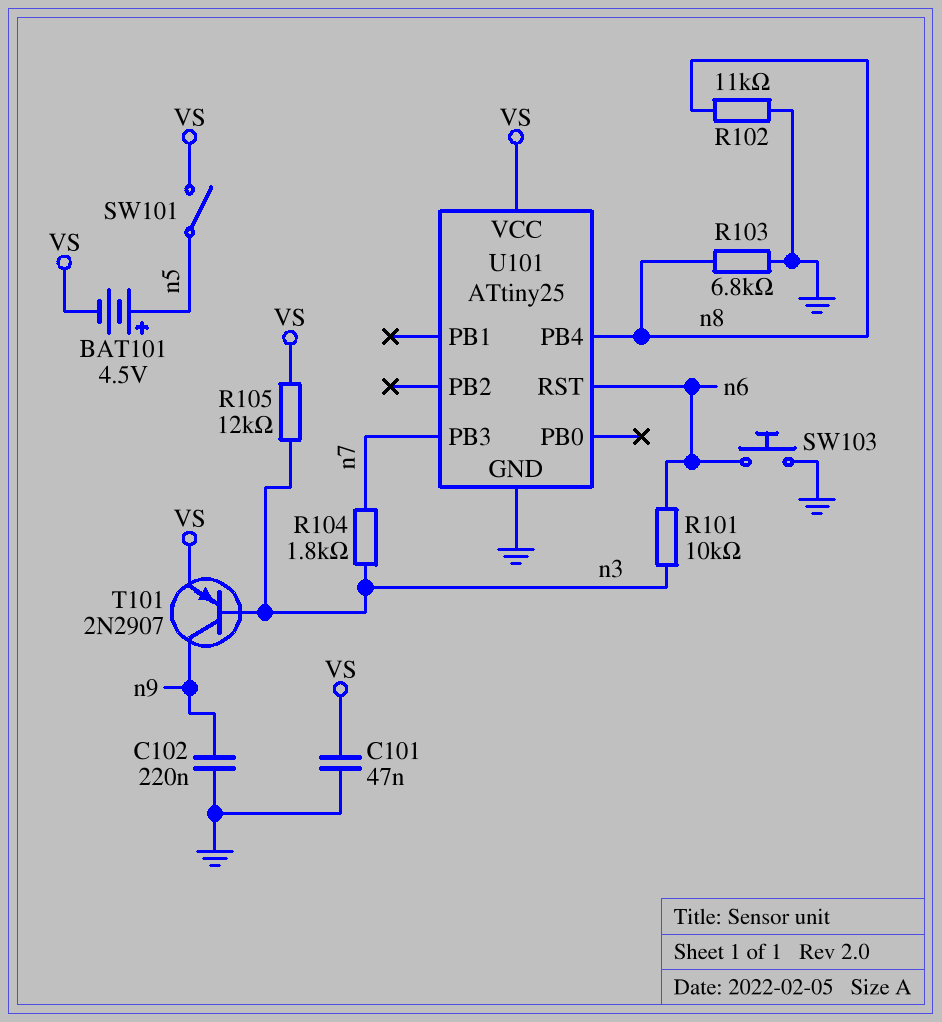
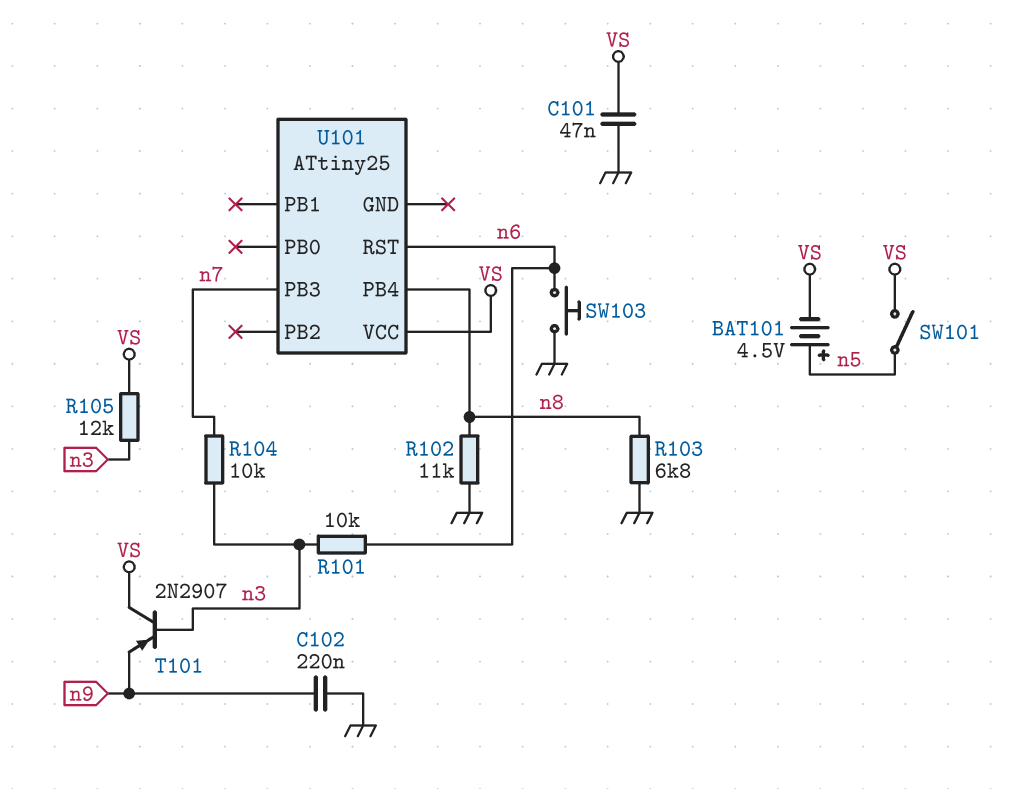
R104: 1.8k (n3, n7) -> 10k (n3, n7)
T101: PNP 2N2907 (B n3, C n9, E VS) -> PNP 2N2907 (B n3, C VS, E n9)
U101 pin GND: GND -> none

